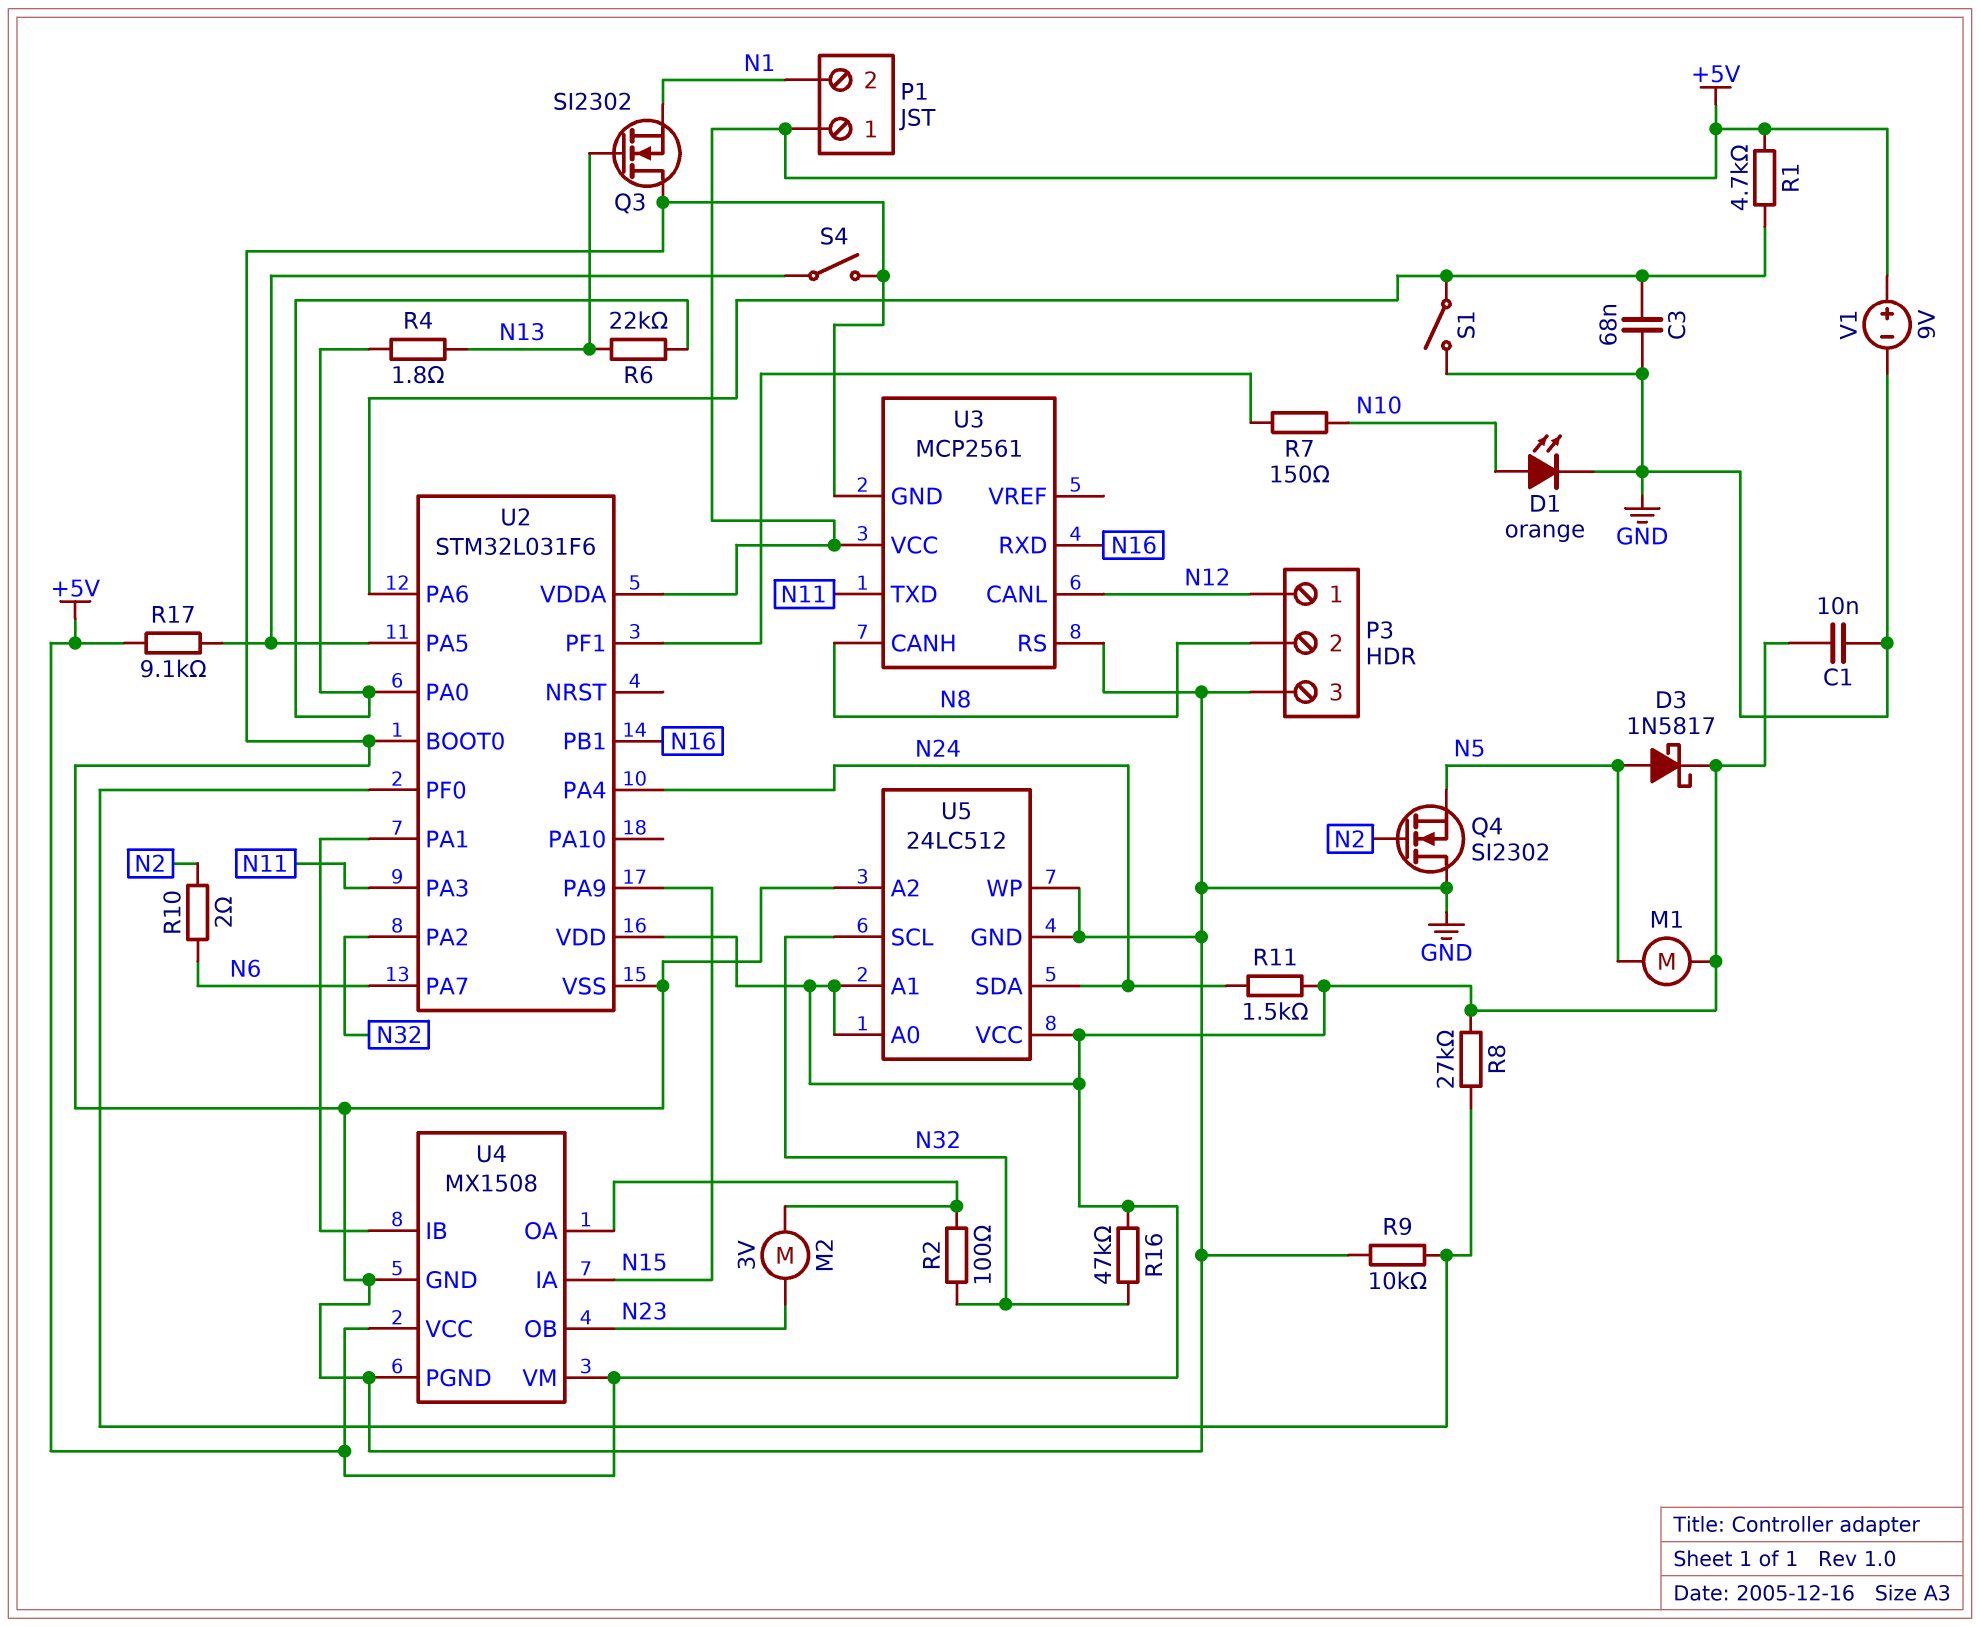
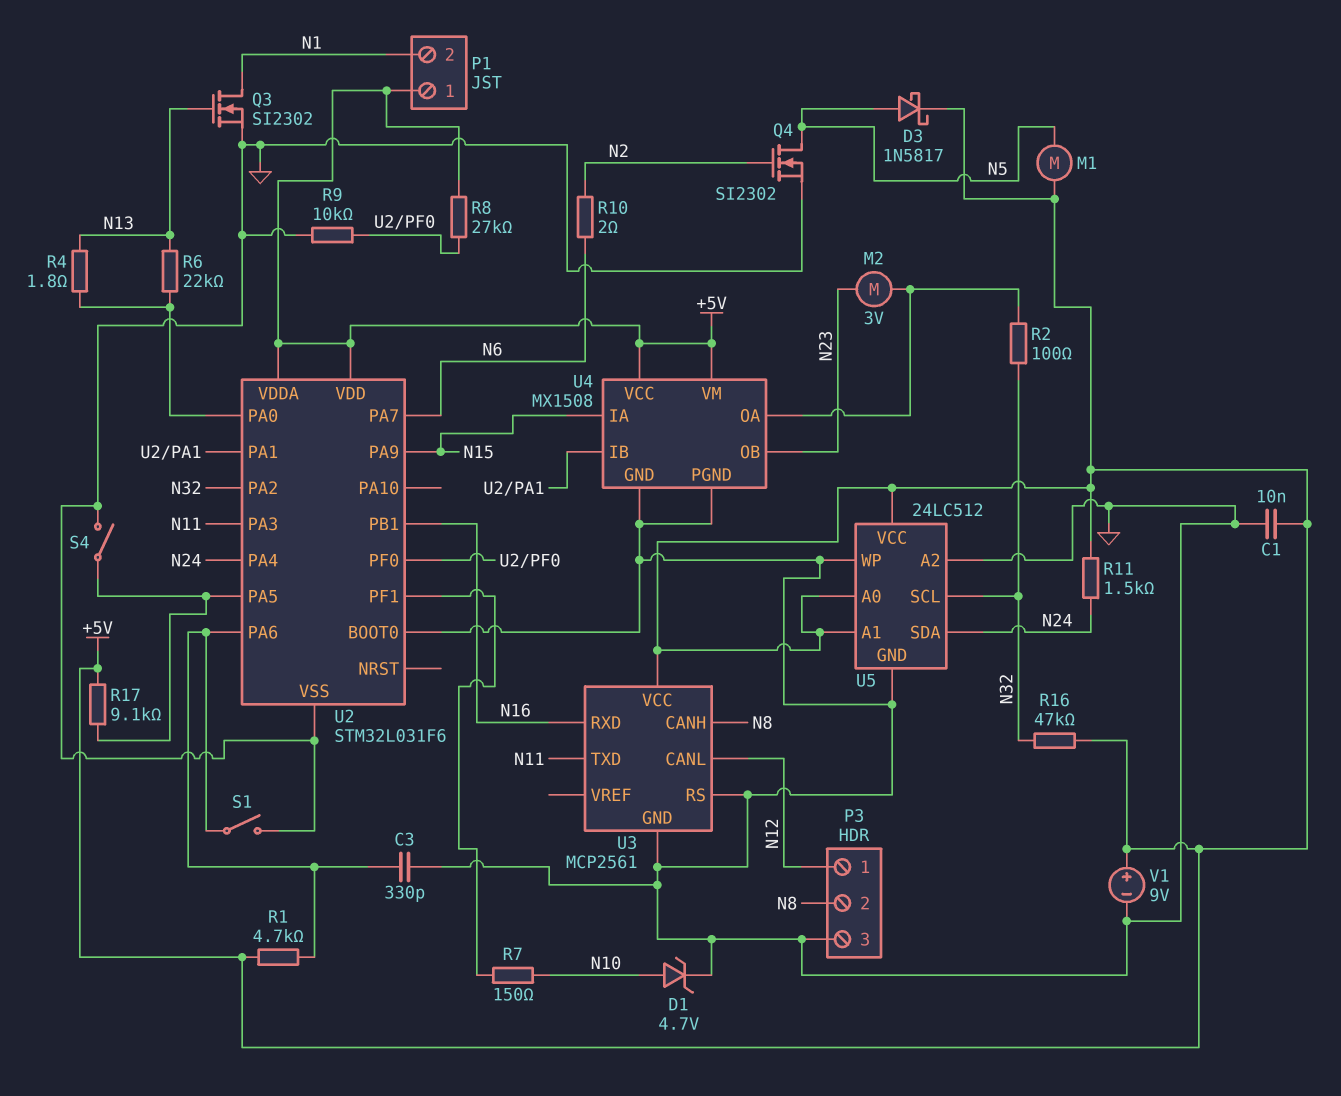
C3: 68nF (GND, U2/PA6) -> 330pF (GND, U2/PA6)
D1: LED orange (A N10, K GND) -> zener 4.7V (A N10, K GND)
Q3: NMOS SI2302 (G N13, D GND, S N1) -> NMOS SI2302 (G N13, D N1, S GND)
Q4: NMOS SI2302 (G N2, D GND, S N5) -> NMOS SI2302 (G N2, D N5, S GND)

